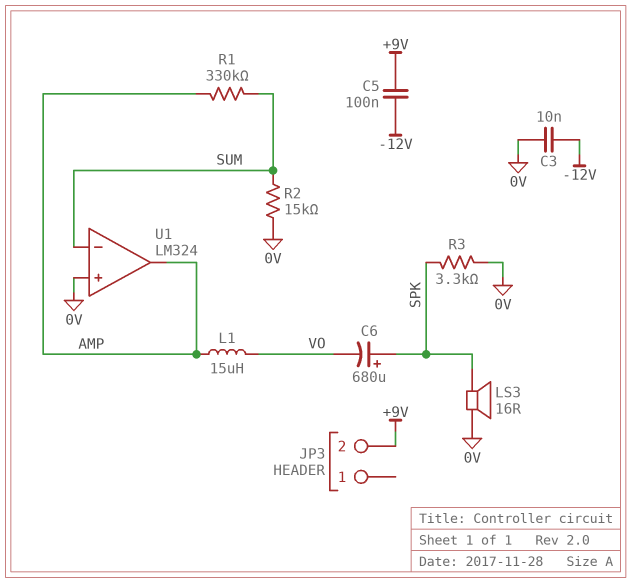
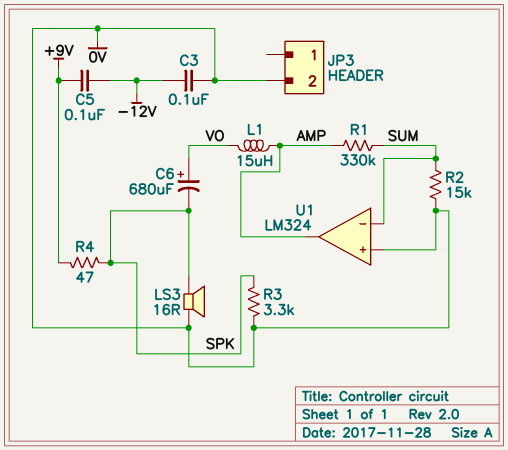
C3: 10nF (-12V, 0V) -> 100nF (-12V, 0V)
C6: 680uF (plus SPK, minus VO) -> 680uF (plus VO, minus SPK)
JP3 pin 2: +9V -> 0V
R4: none -> 47 (+9V, SPK)

